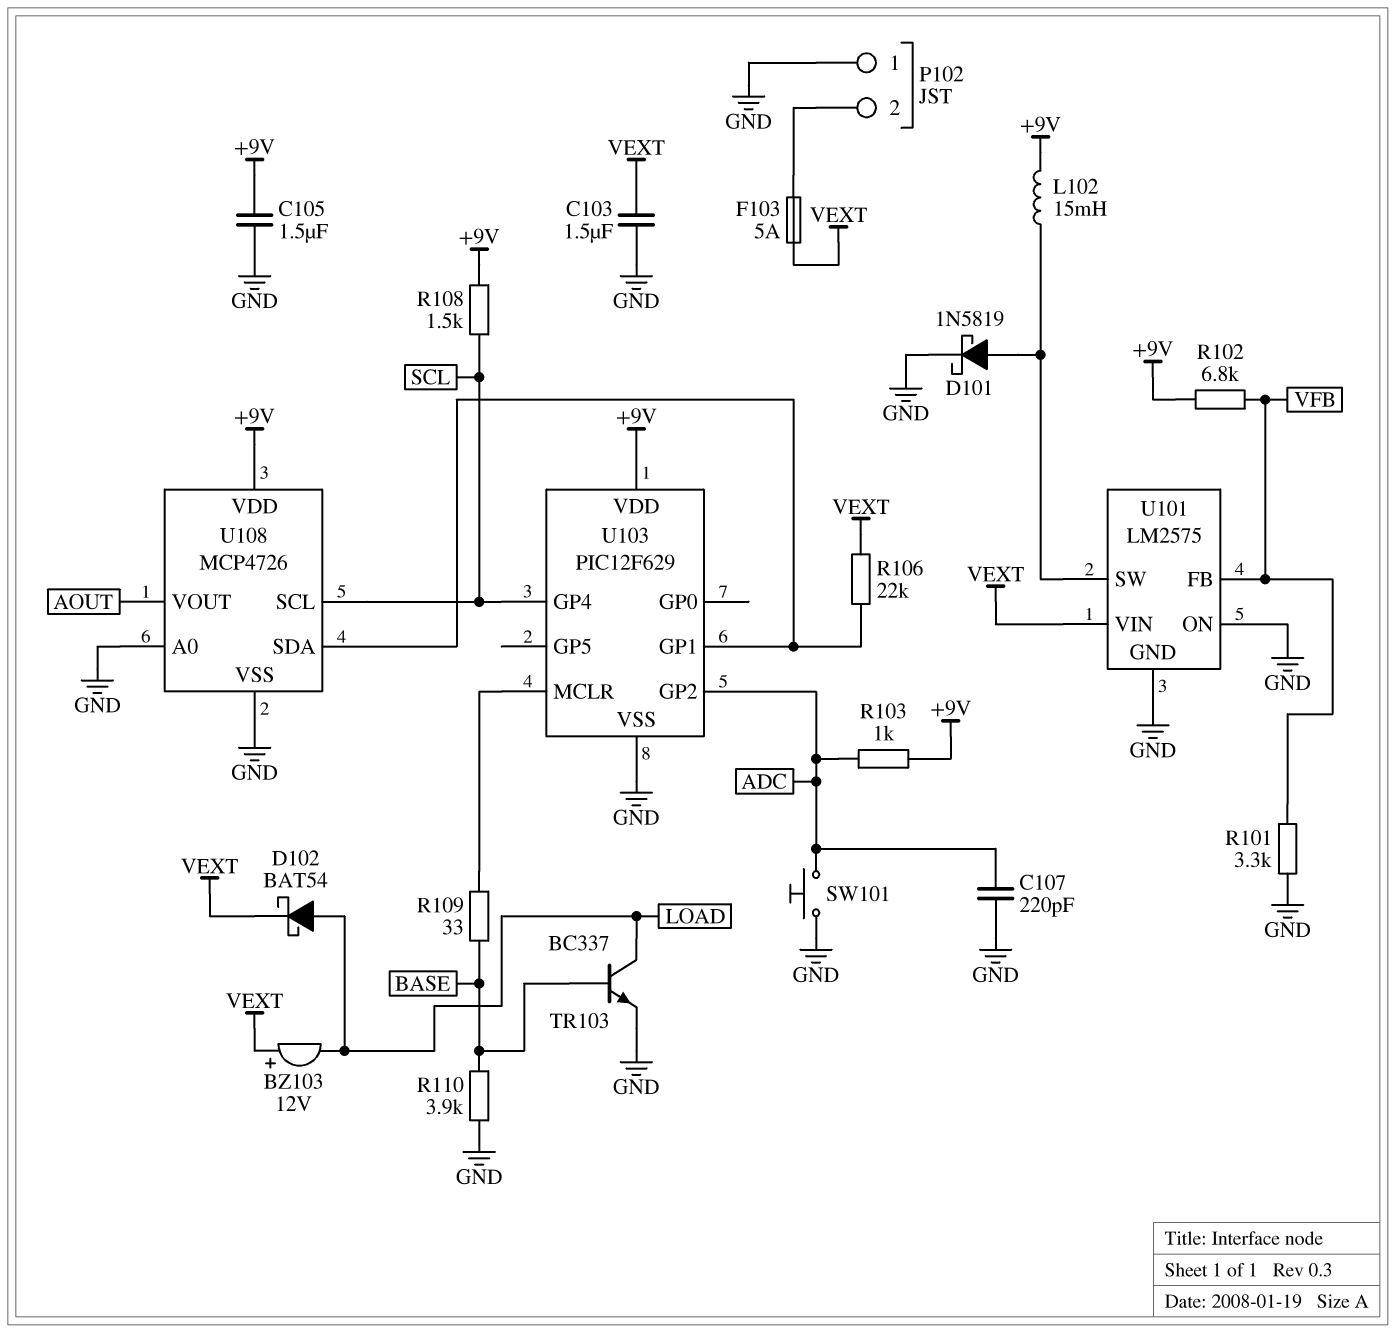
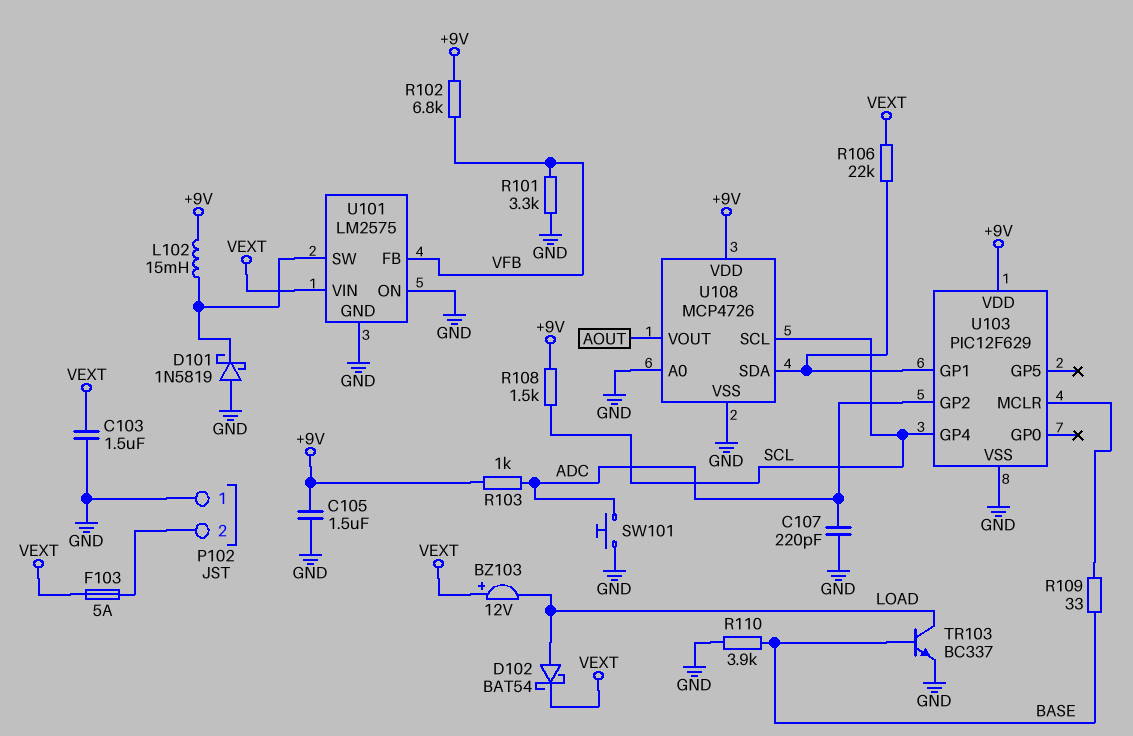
D101: schottky 1N5819 (A U101/SW, K GND) -> schottky 1N5819 (A GND, K U101/SW)

